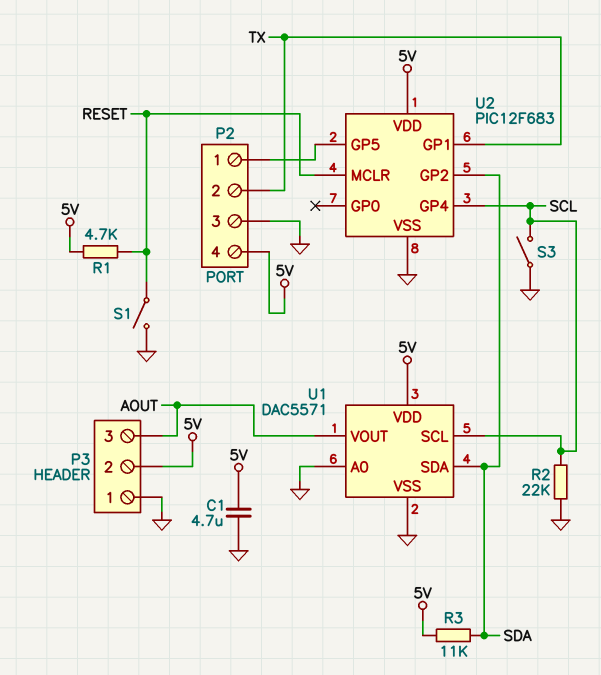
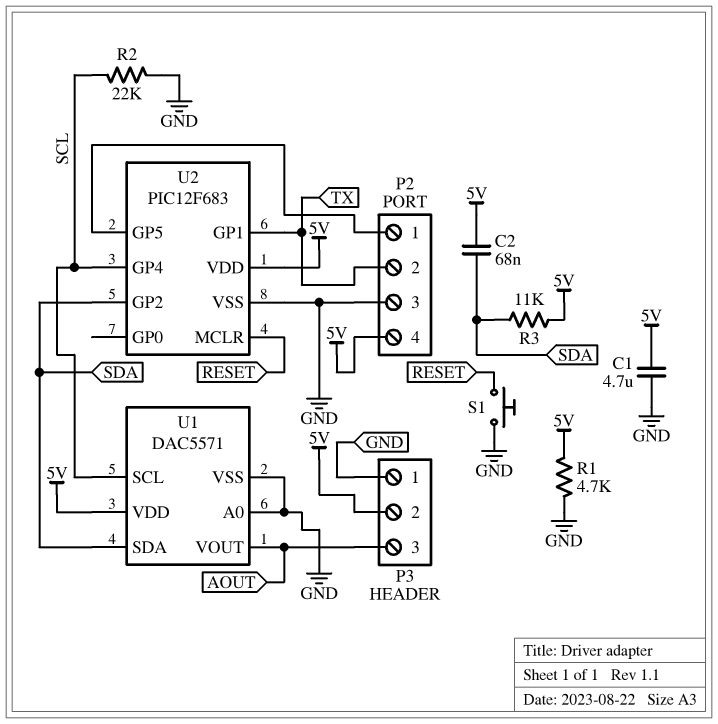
C2: none -> 68nF (5V, SDA)
R1: 4.7k (5V, RESET) -> 4.7k (5V, GND)
S1: switch (GND, RESET) -> button (GND, RESET)
S3: switch (GND, SCL) -> none

